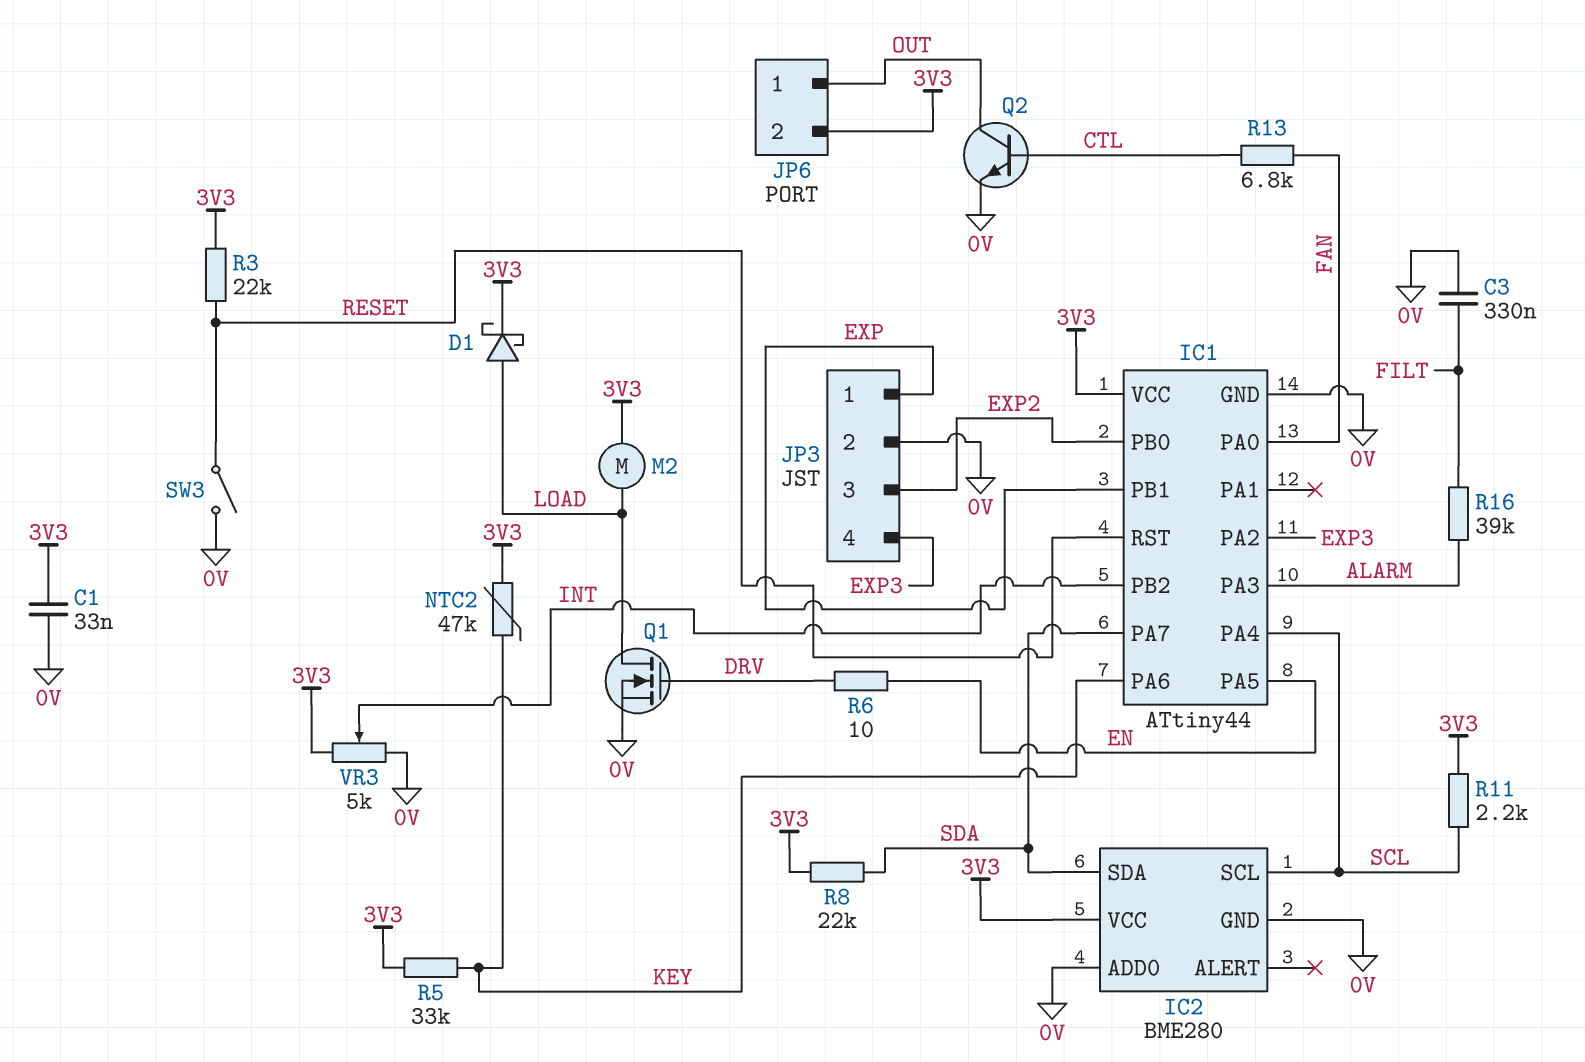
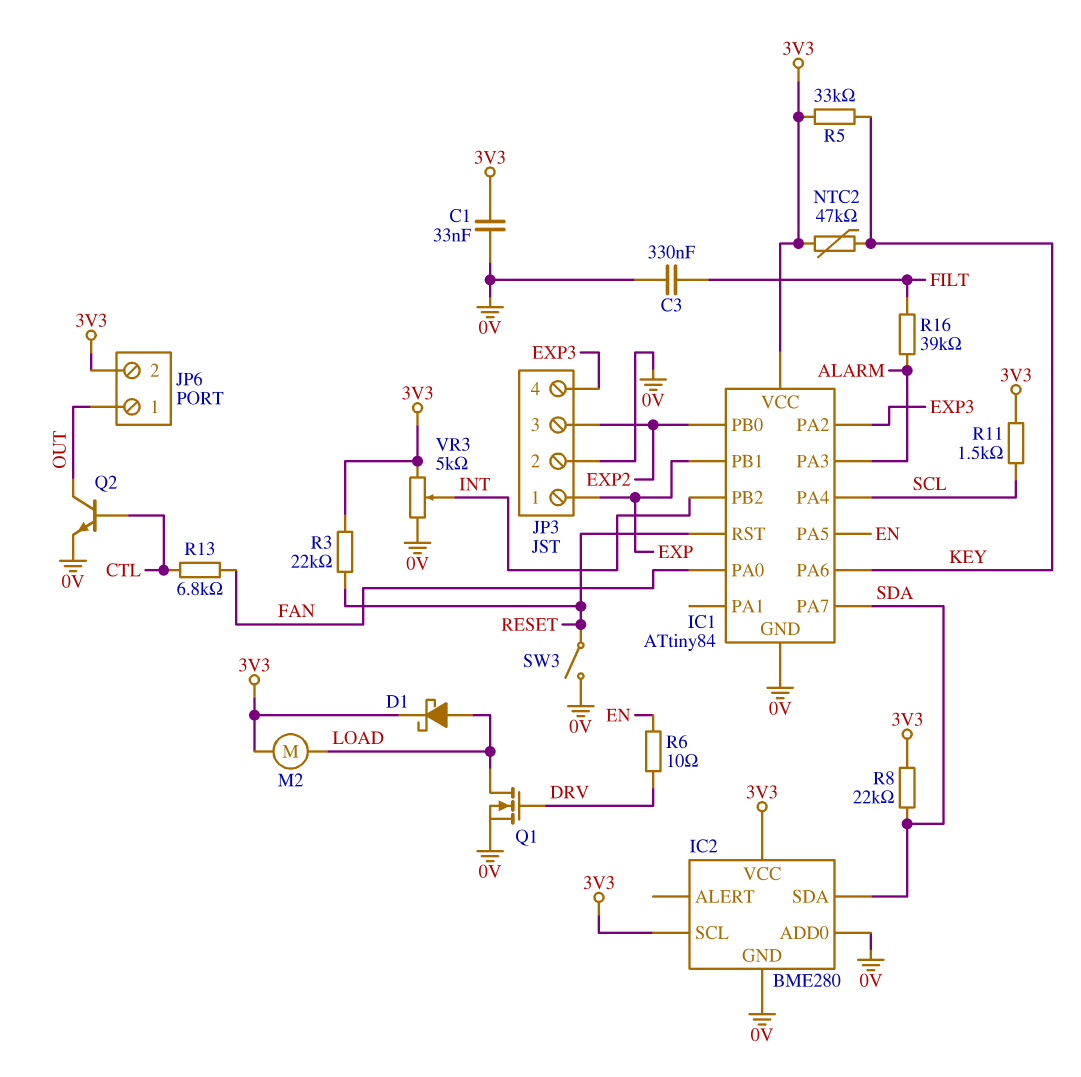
IC1: ATtiny44 -> ATtiny84
IC2 pin SCL: SCL -> 3V3
R11: 2.2k (3V3, SCL) -> 1.5k (3V3, SCL)

